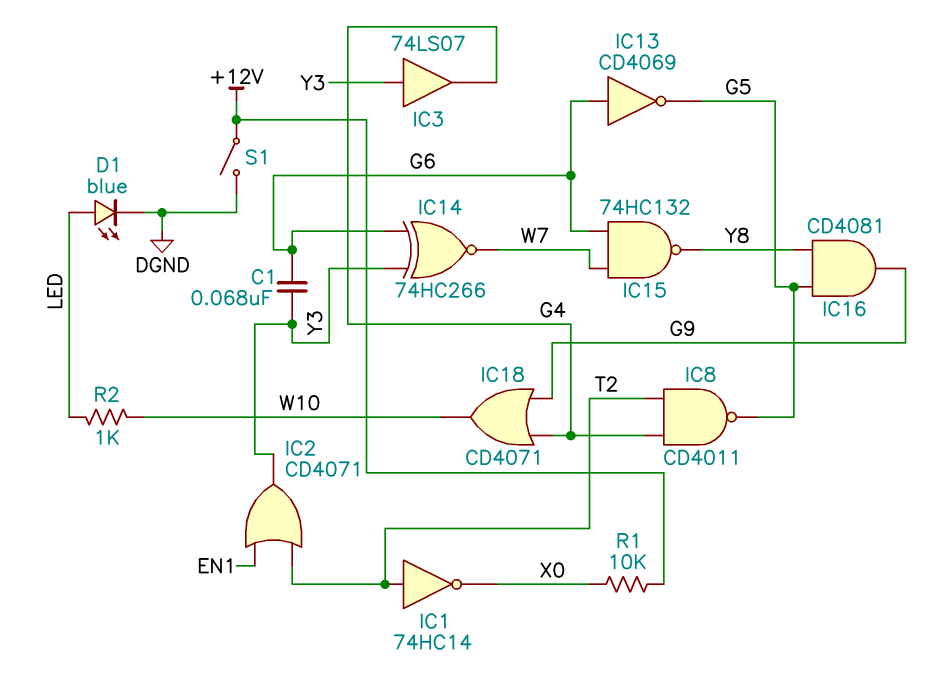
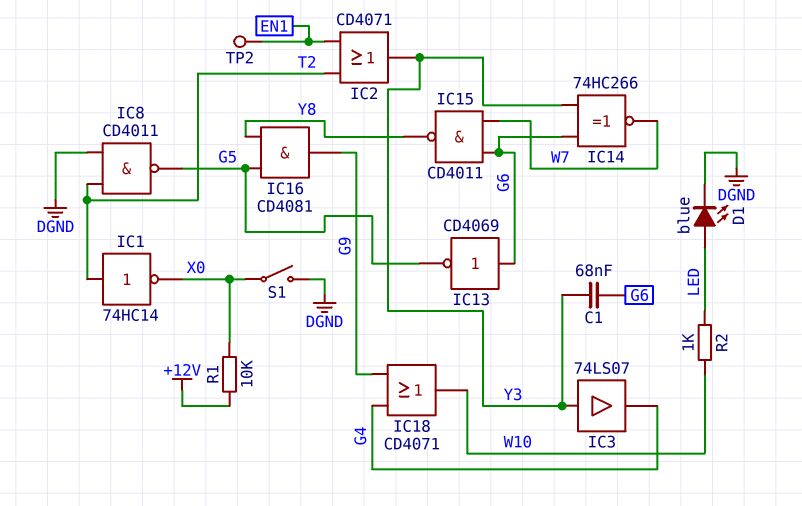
IC8: NAND CD4011 (in G4, in T2, out G5) -> NAND CD4011 (in DGND, in T2, out G5)
IC15: NAND 74HC132 (in G6, in W7, out Y8) -> NAND CD4011 (in G6, in W7, out Y8)
S1: switch (+12V, DGND) -> switch (DGND, X0)
TP2: none -> test point (EN1)

